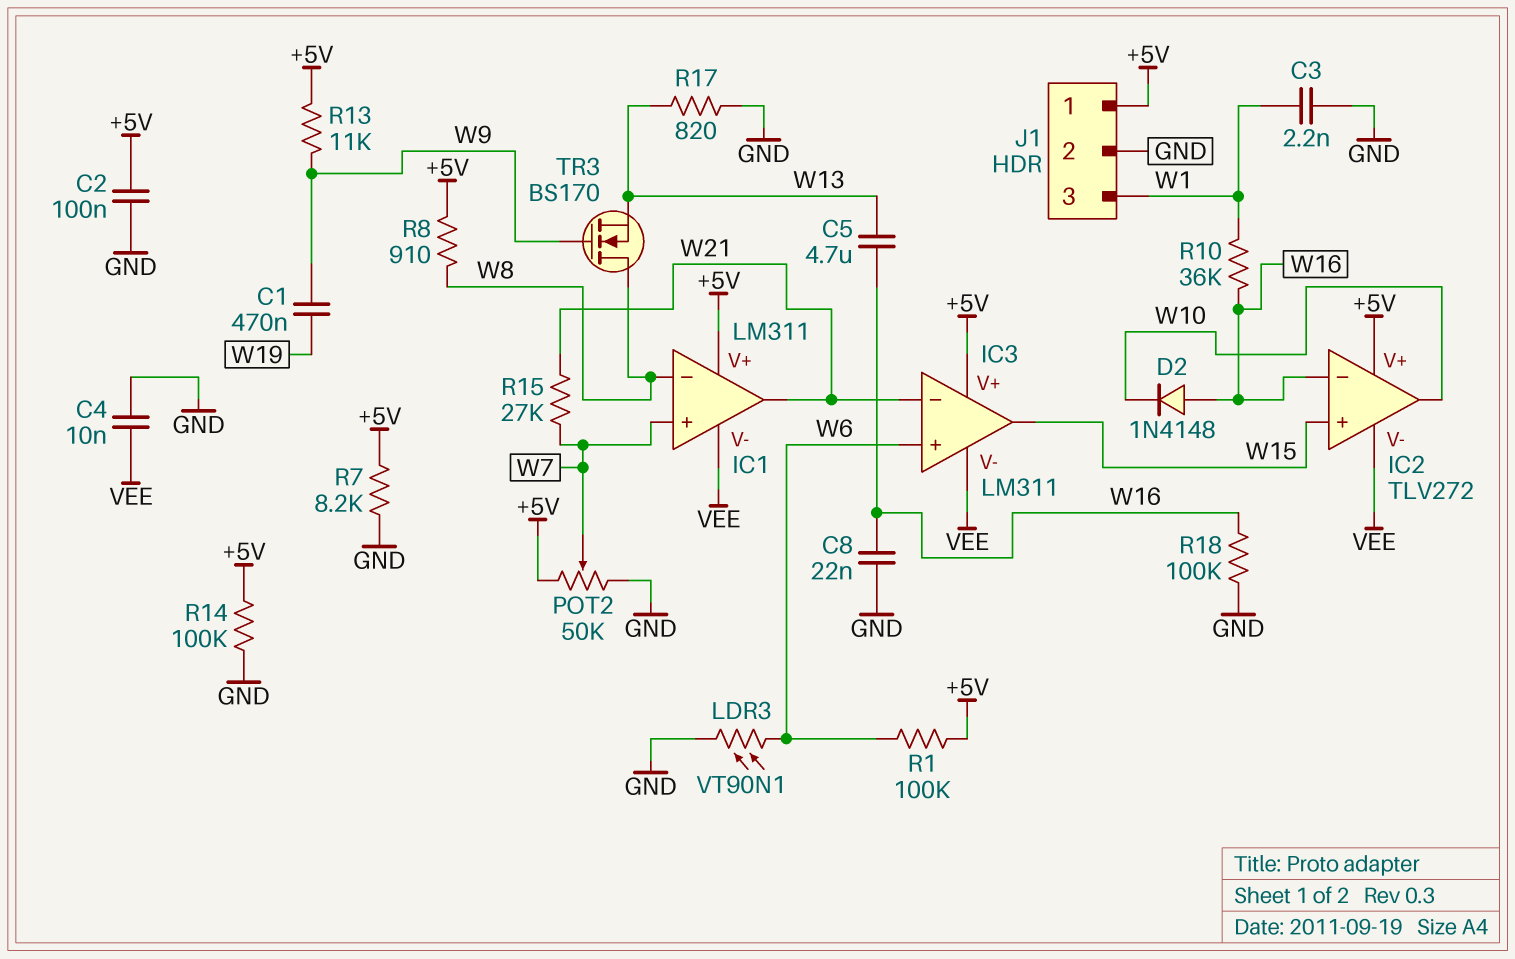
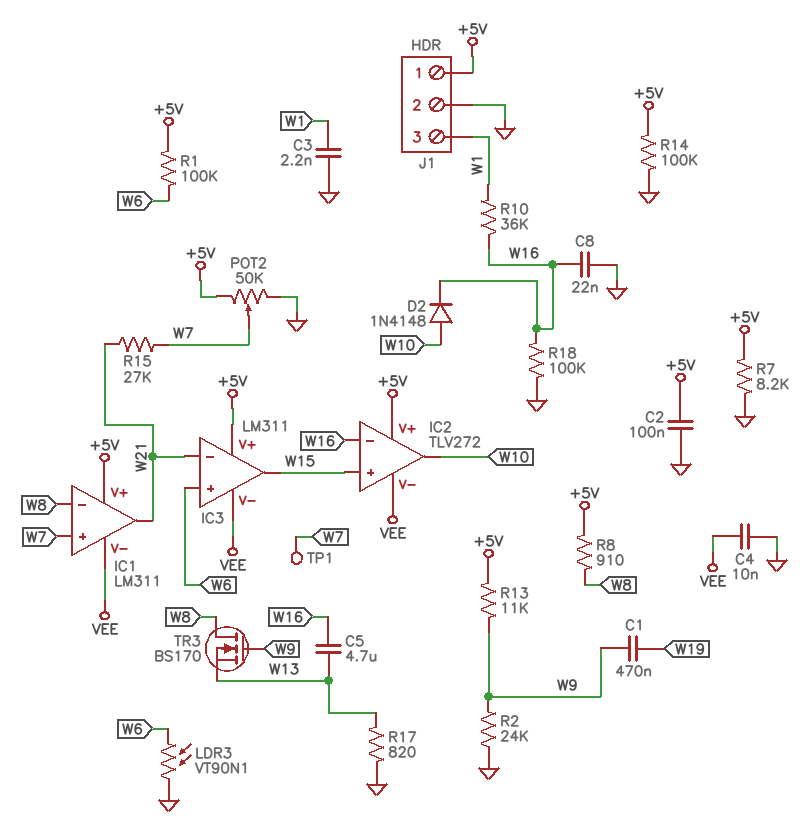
D2: diode 1N4148 (A W16, K W10) -> diode 1N4148 (A W10, K W16)
R2: none -> 24k (GND, W9)
TP1: none -> test point (W7)

